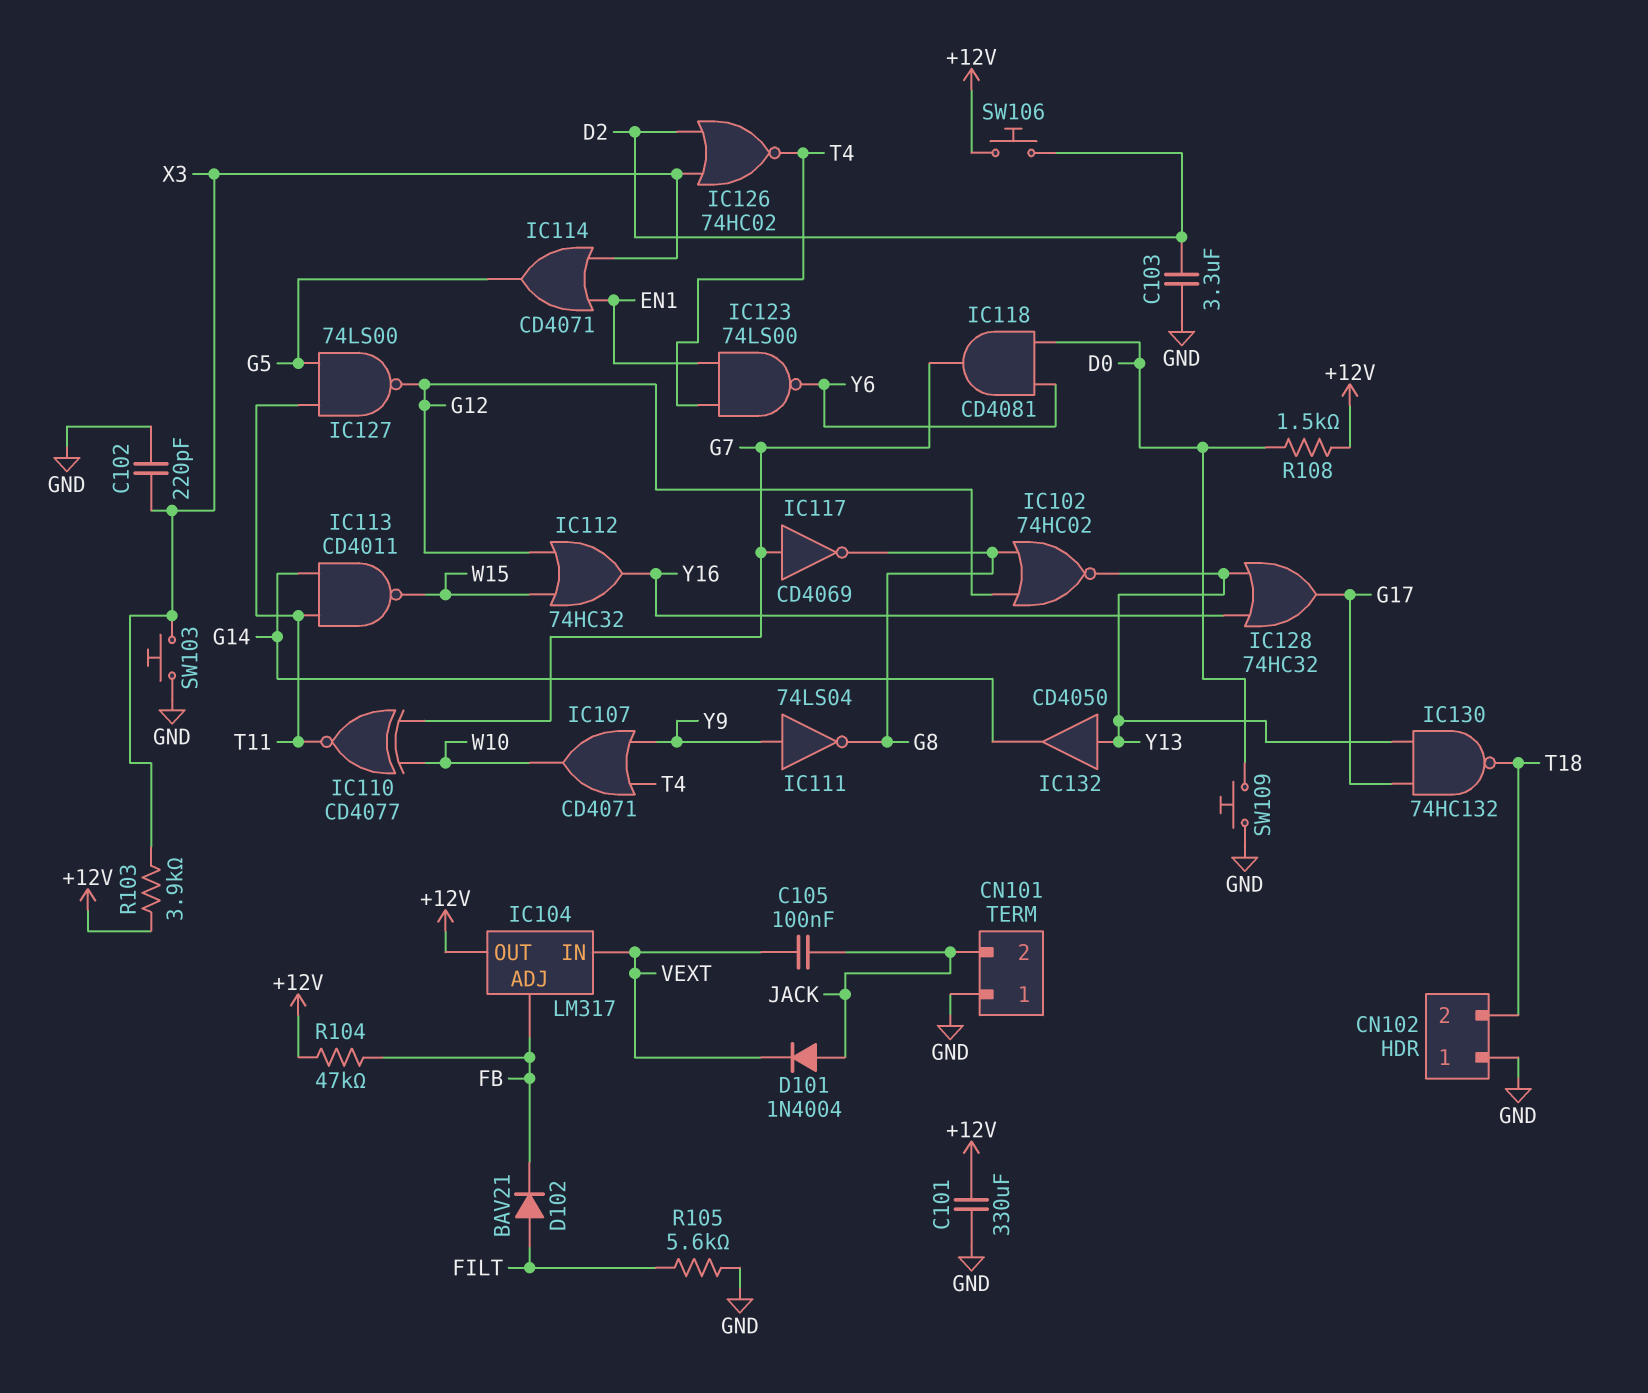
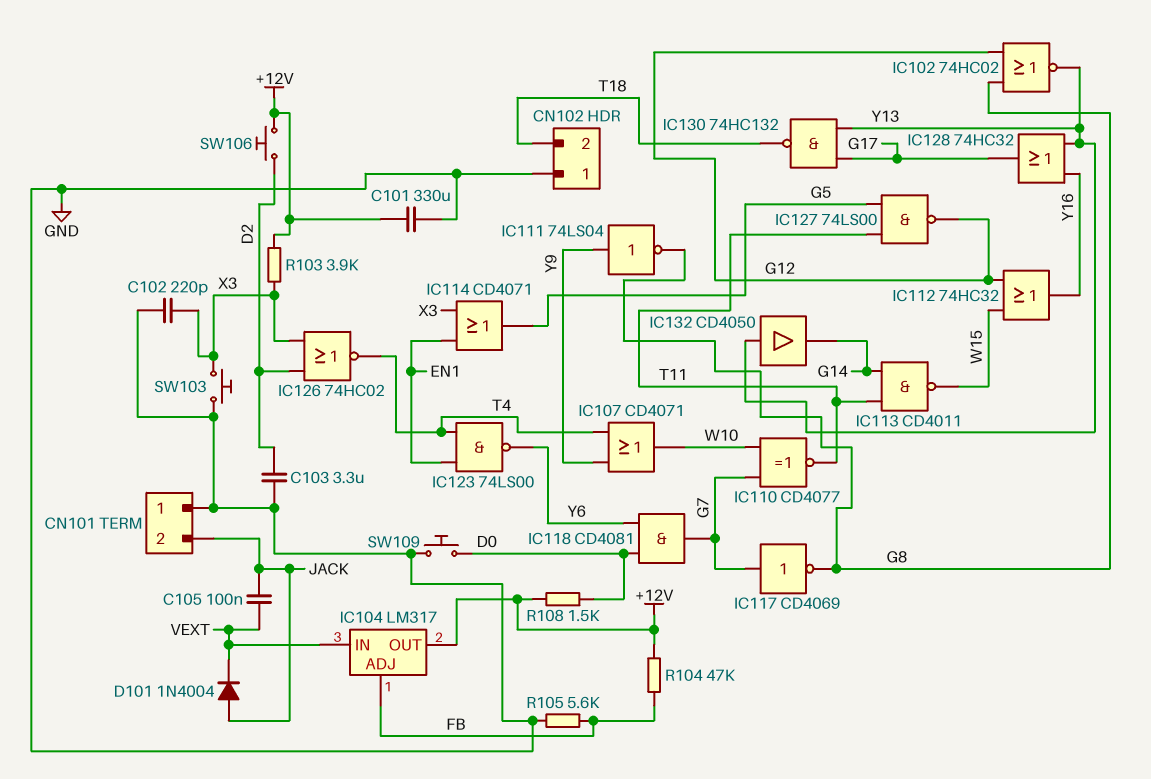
D102: diode BAV21 (A FILT, K FB) -> none
R105: 5.6k (FILT, GND) -> 5.6k (FB, GND)

